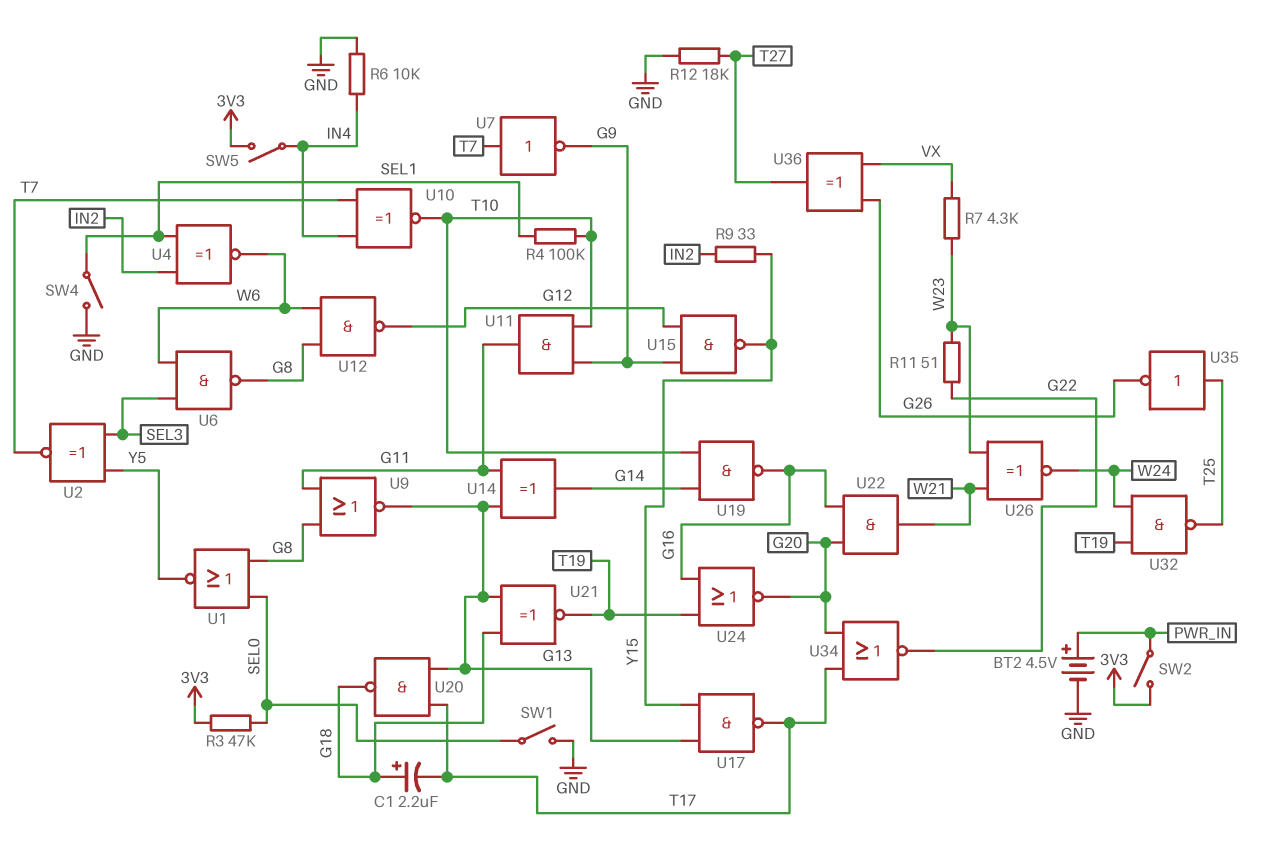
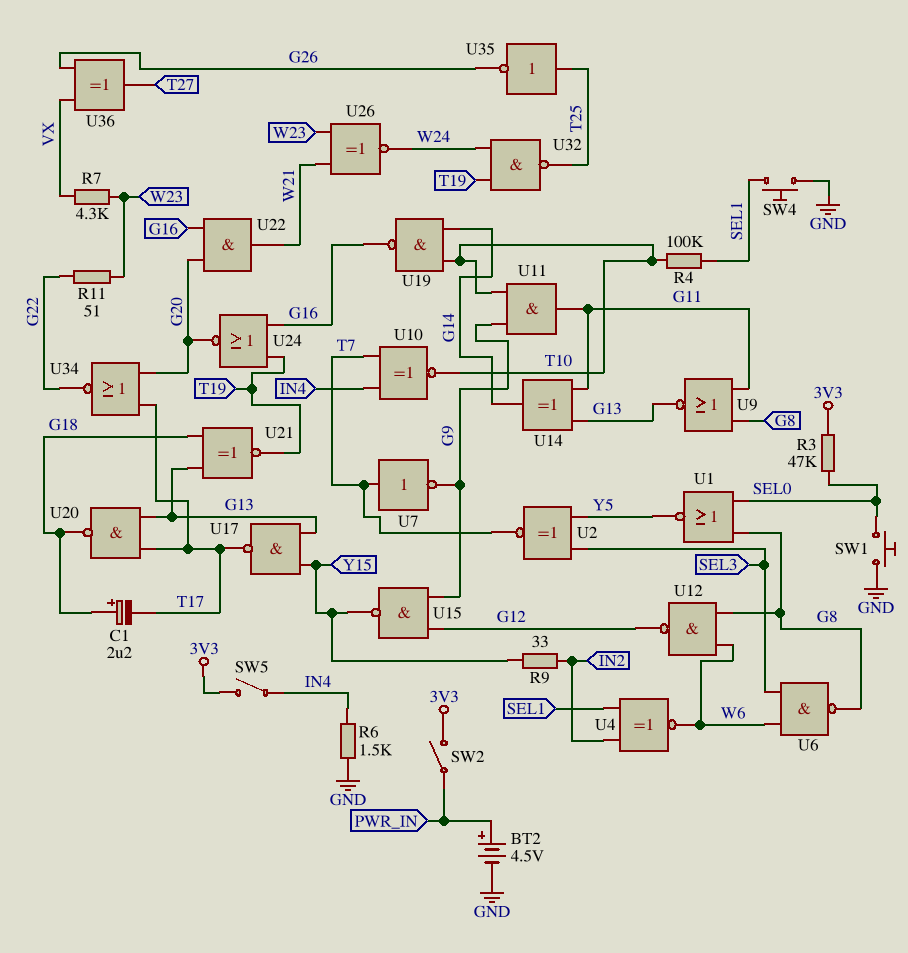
R6: 10k (GND, IN4) -> 1.5k (GND, IN4)
R12: 18k (GND, T27) -> none
SW1: switch (GND, SEL0) -> button (GND, SEL0)
SW4: switch (GND, SEL1) -> button (GND, SEL1)

